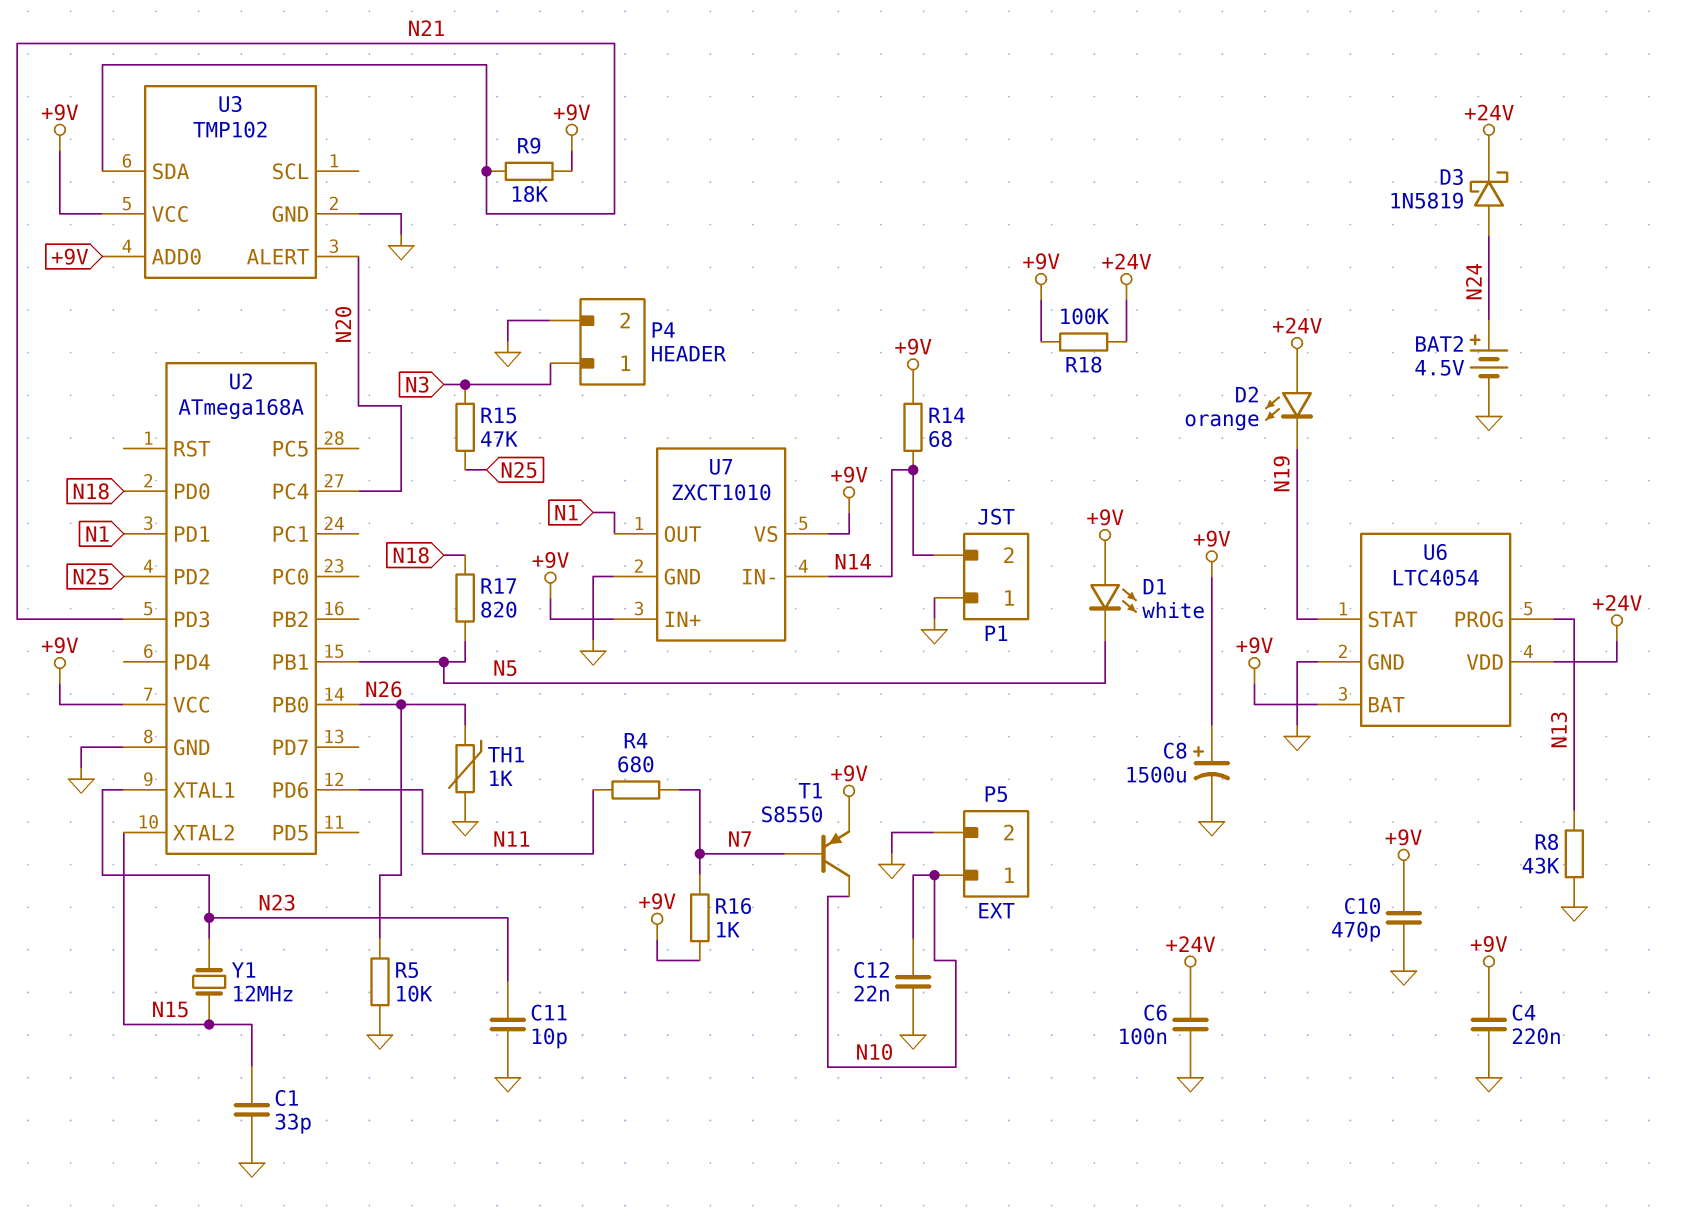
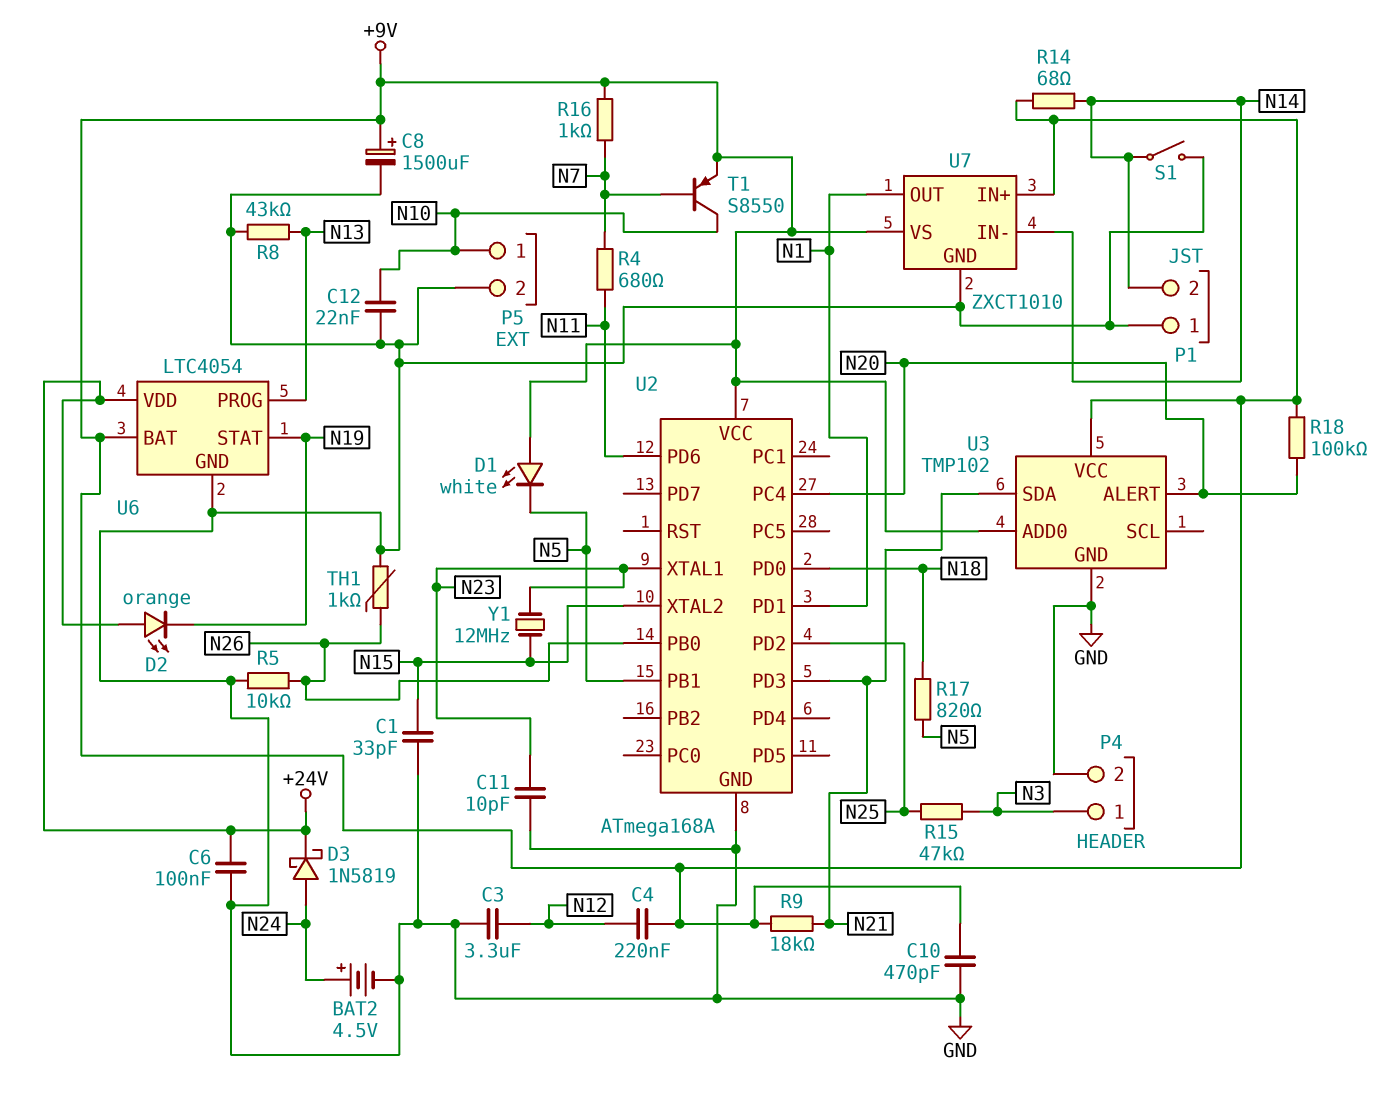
C3: none -> 3.3uF (GND, N12)
C4: 220nF (+9V, GND) -> 220nF (+9V, N12)
R18: 100k (+9V, +24V) -> 100k (+9V, N20)
S1: none -> switch (GND, N14)

